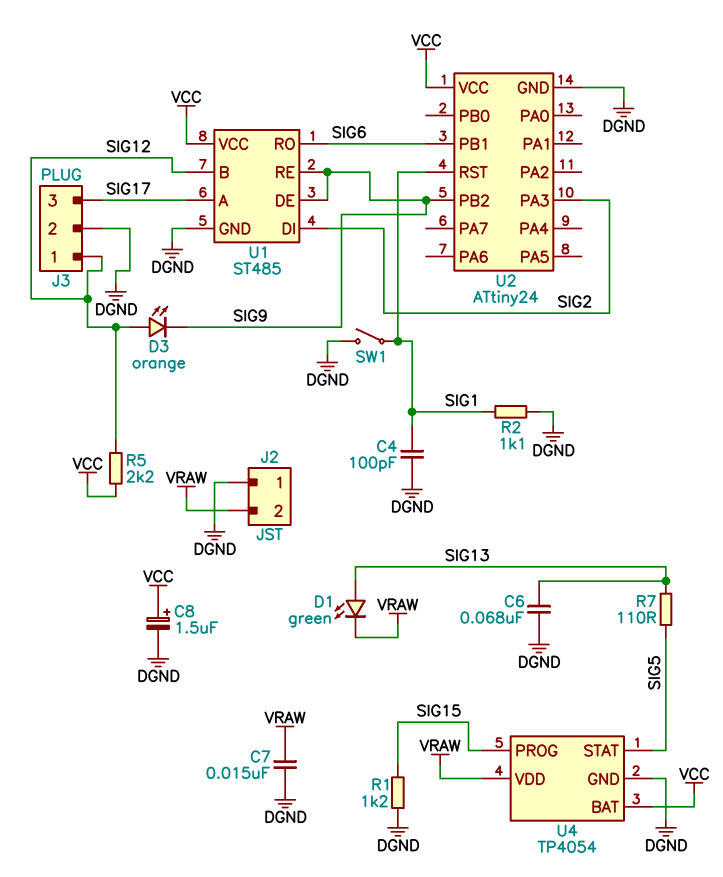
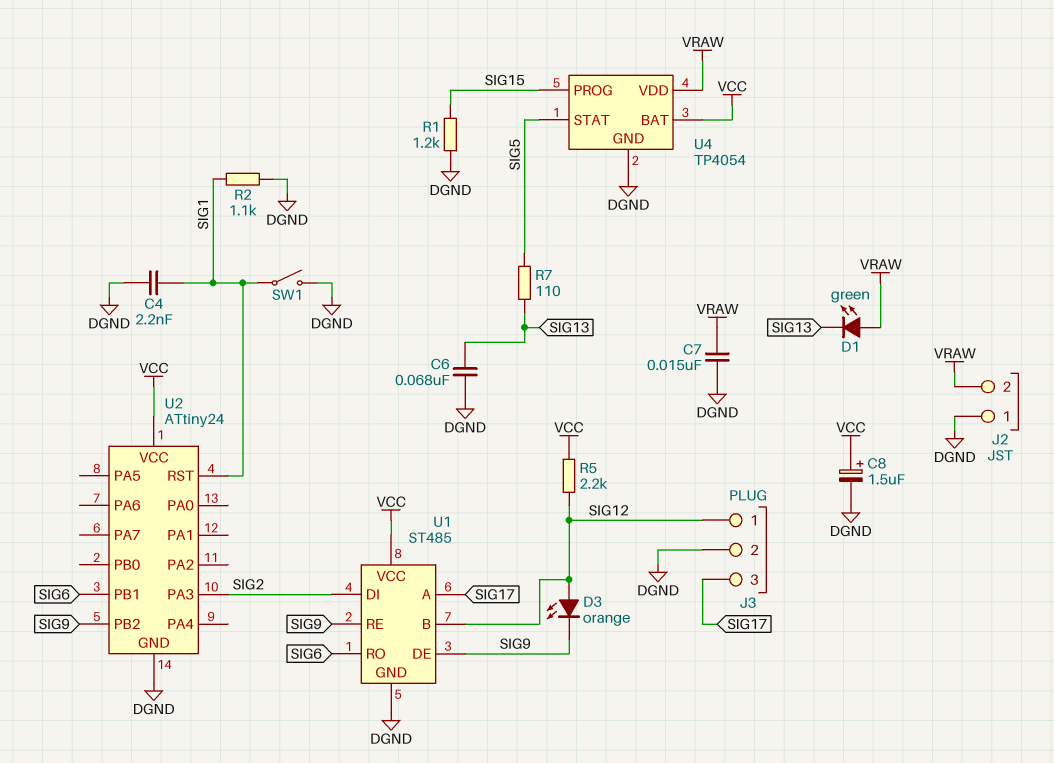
C4: 100pF (DGND, SIG1) -> 2.2nF (DGND, SIG1)
D1: LED green (A SIG13, K VRAW) -> LED green (A VRAW, K SIG13)

